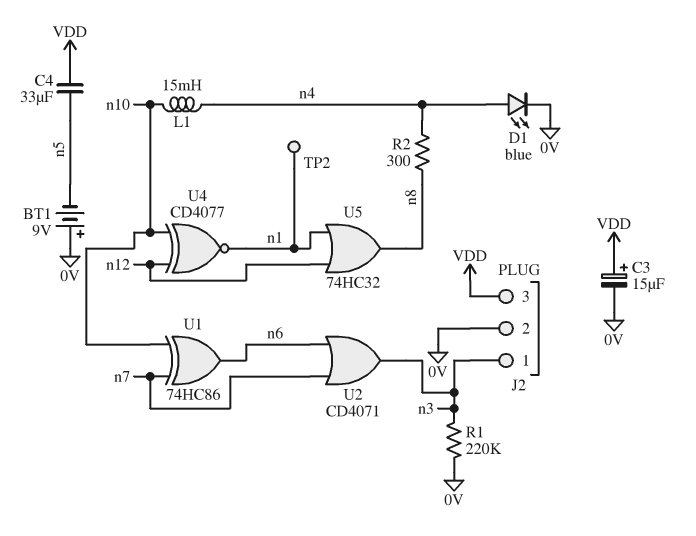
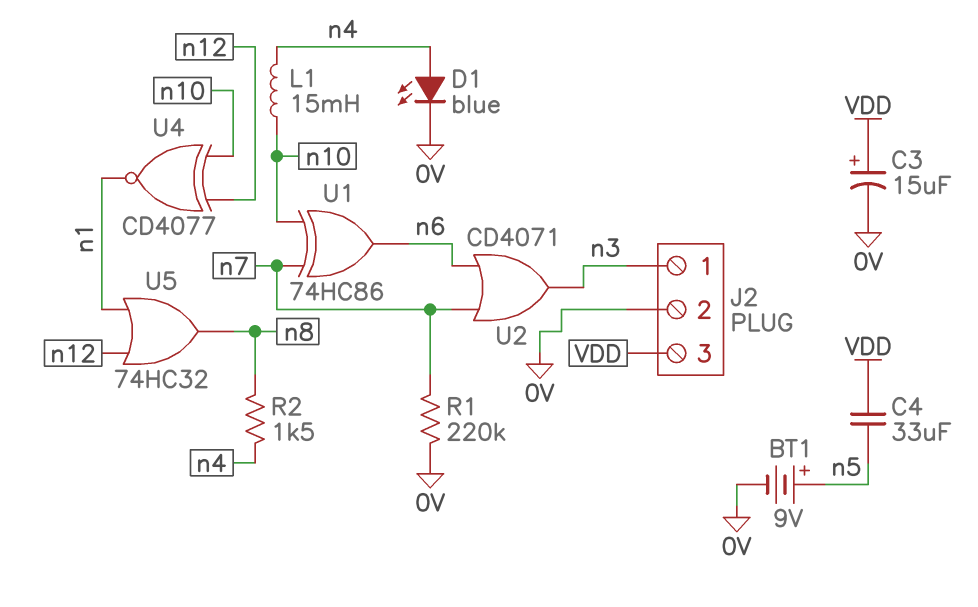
BT1: 9V (plus 0V, minus n5) -> 9V (plus n5, minus 0V)
R1: 220k (0V, n3) -> 220k (0V, n7)
R2: 300 (n4, n8) -> 1.5k (n4, n8)
TP2: test point (n1) -> none

